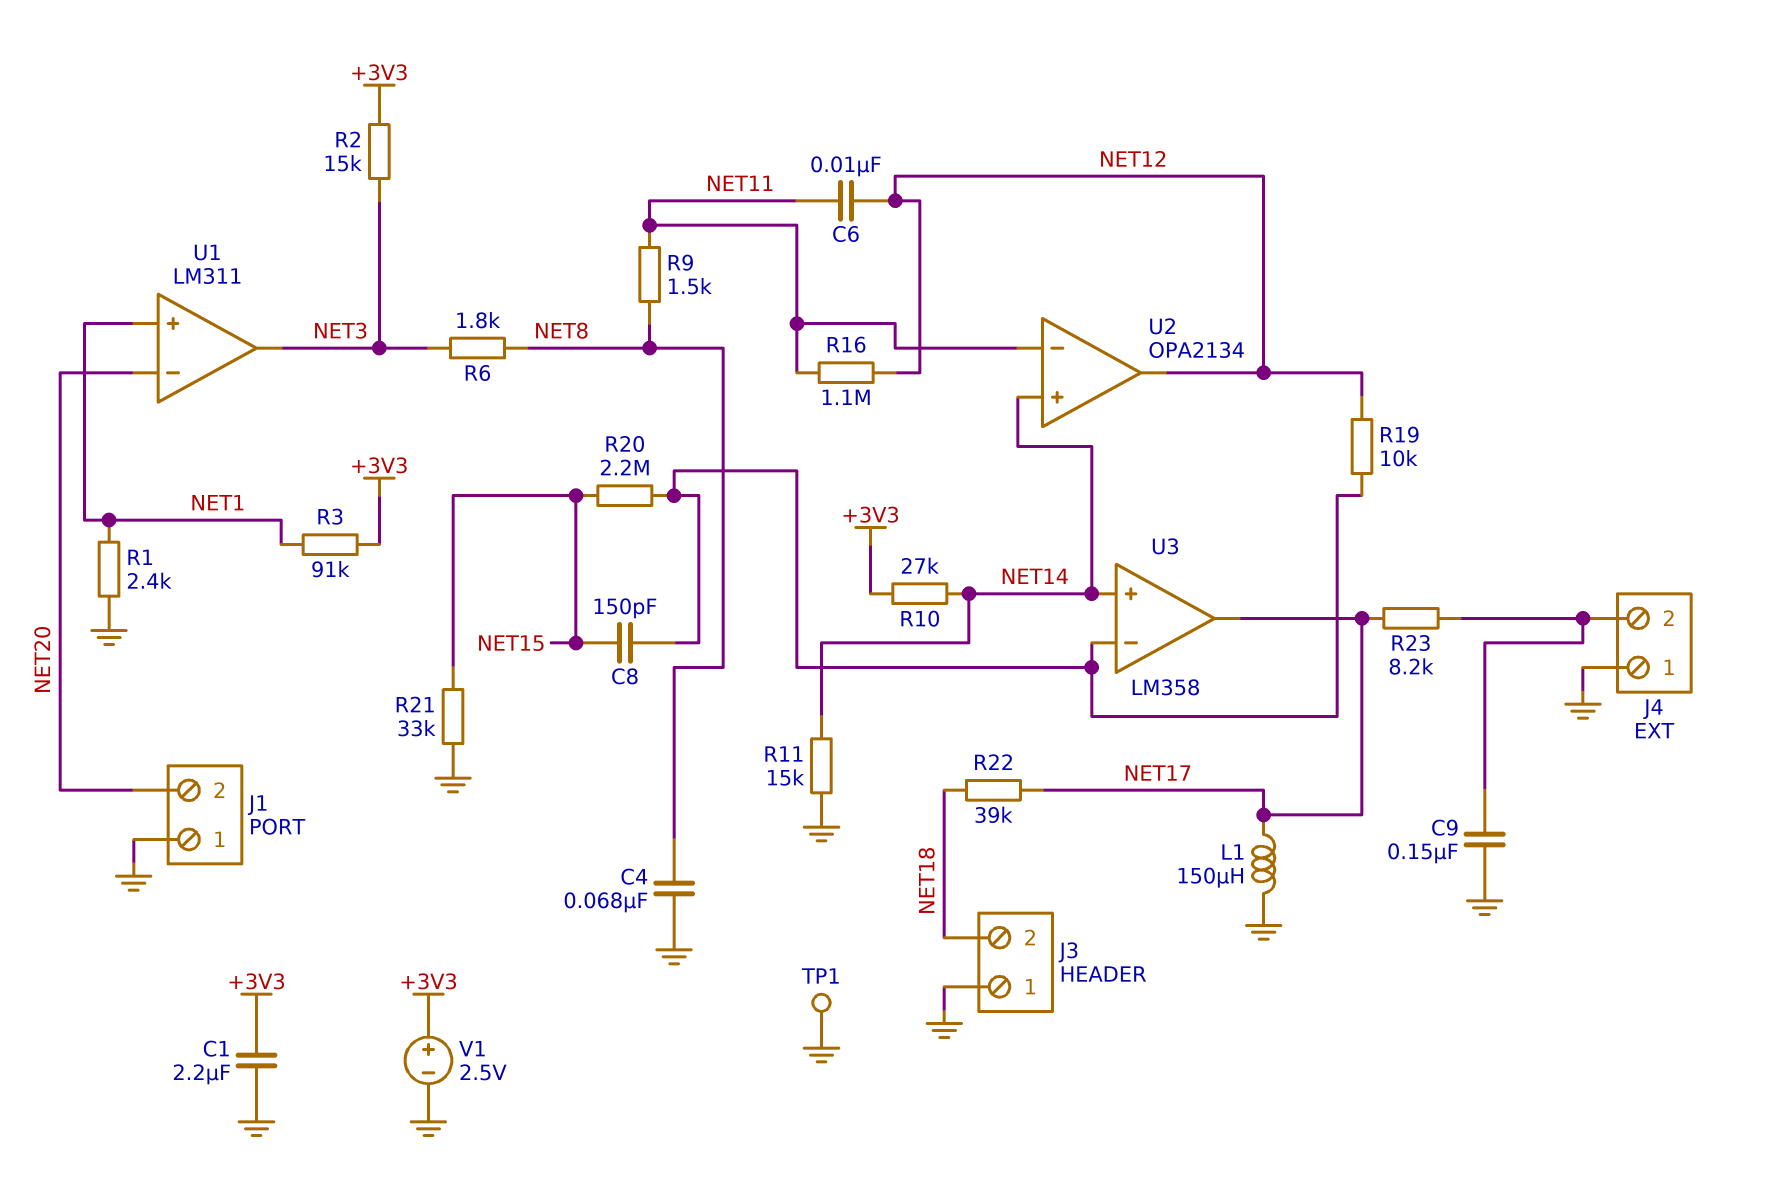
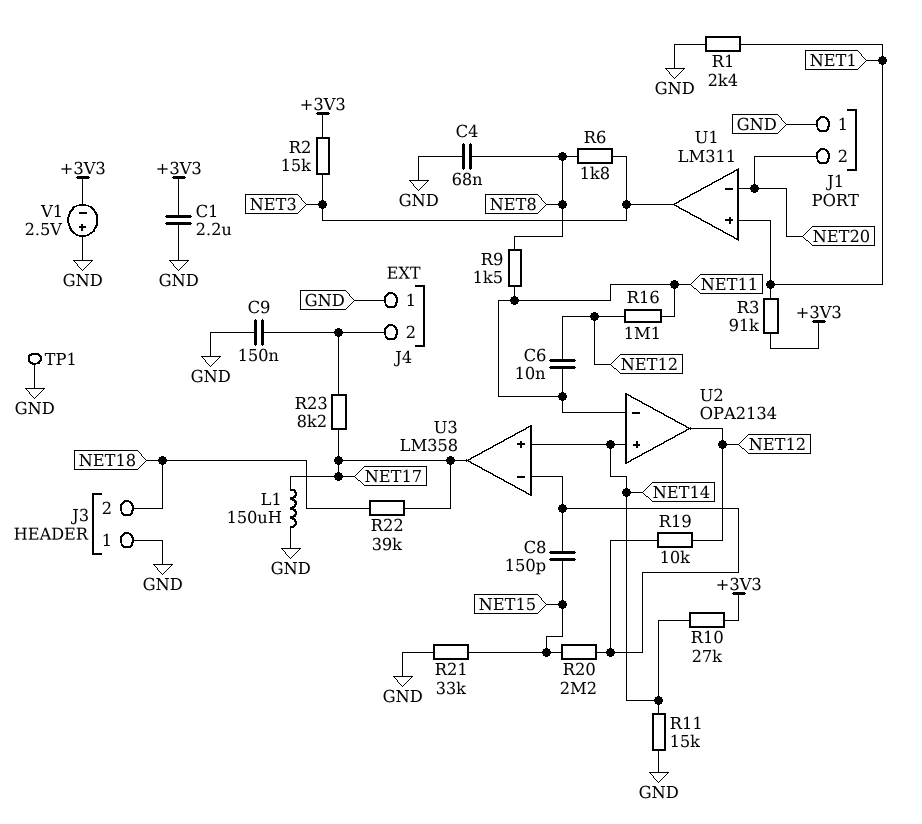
V1: 2.5V (plus +3V3, minus GND) -> 2.5V (plus GND, minus +3V3)

